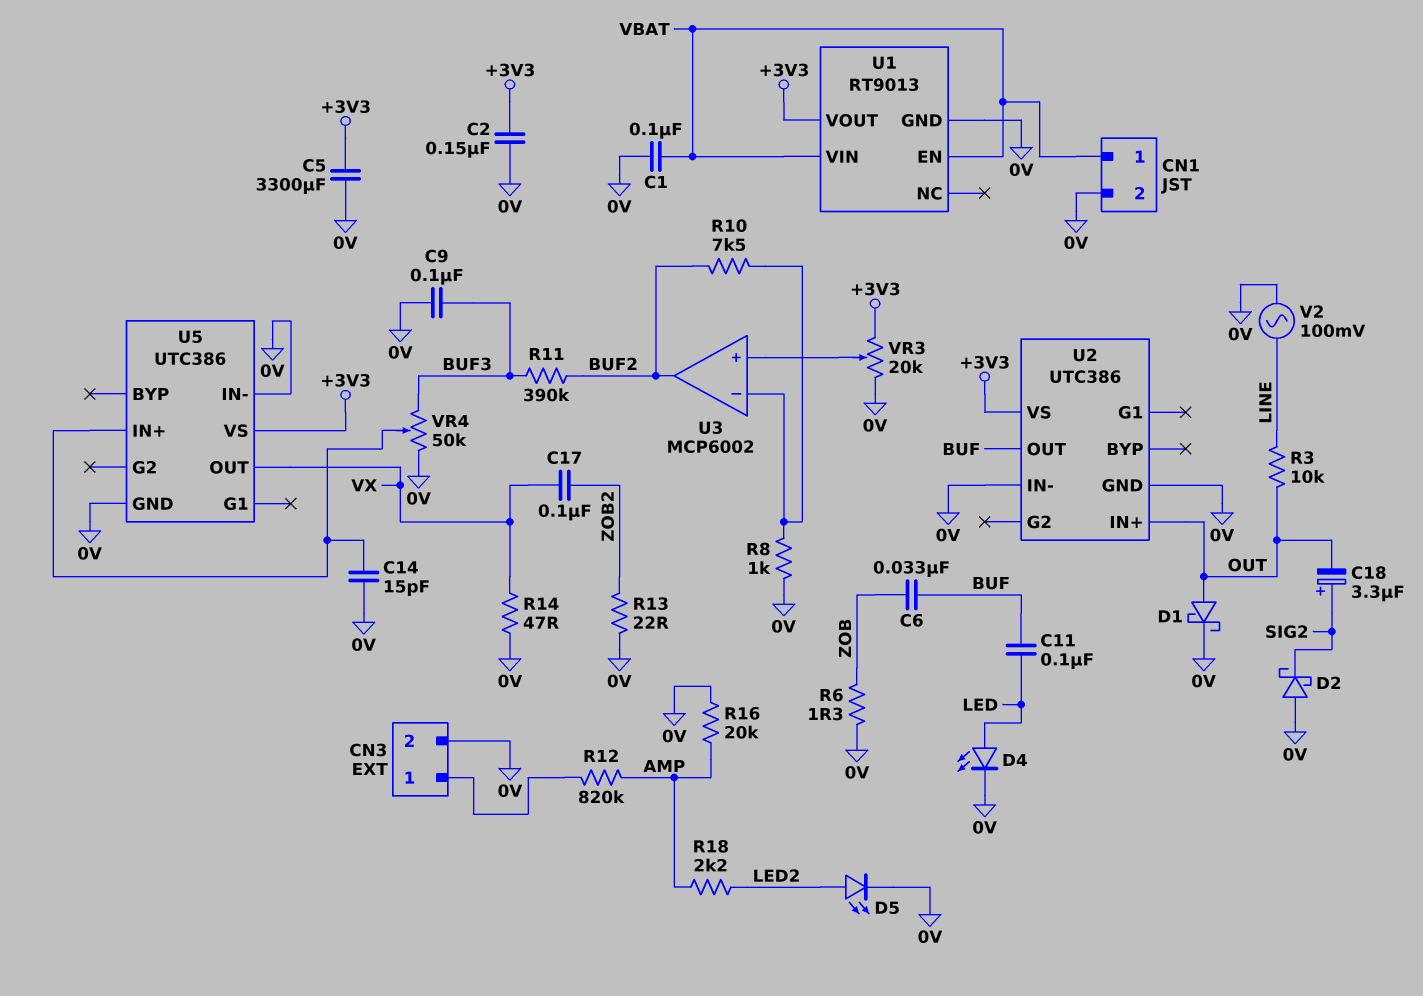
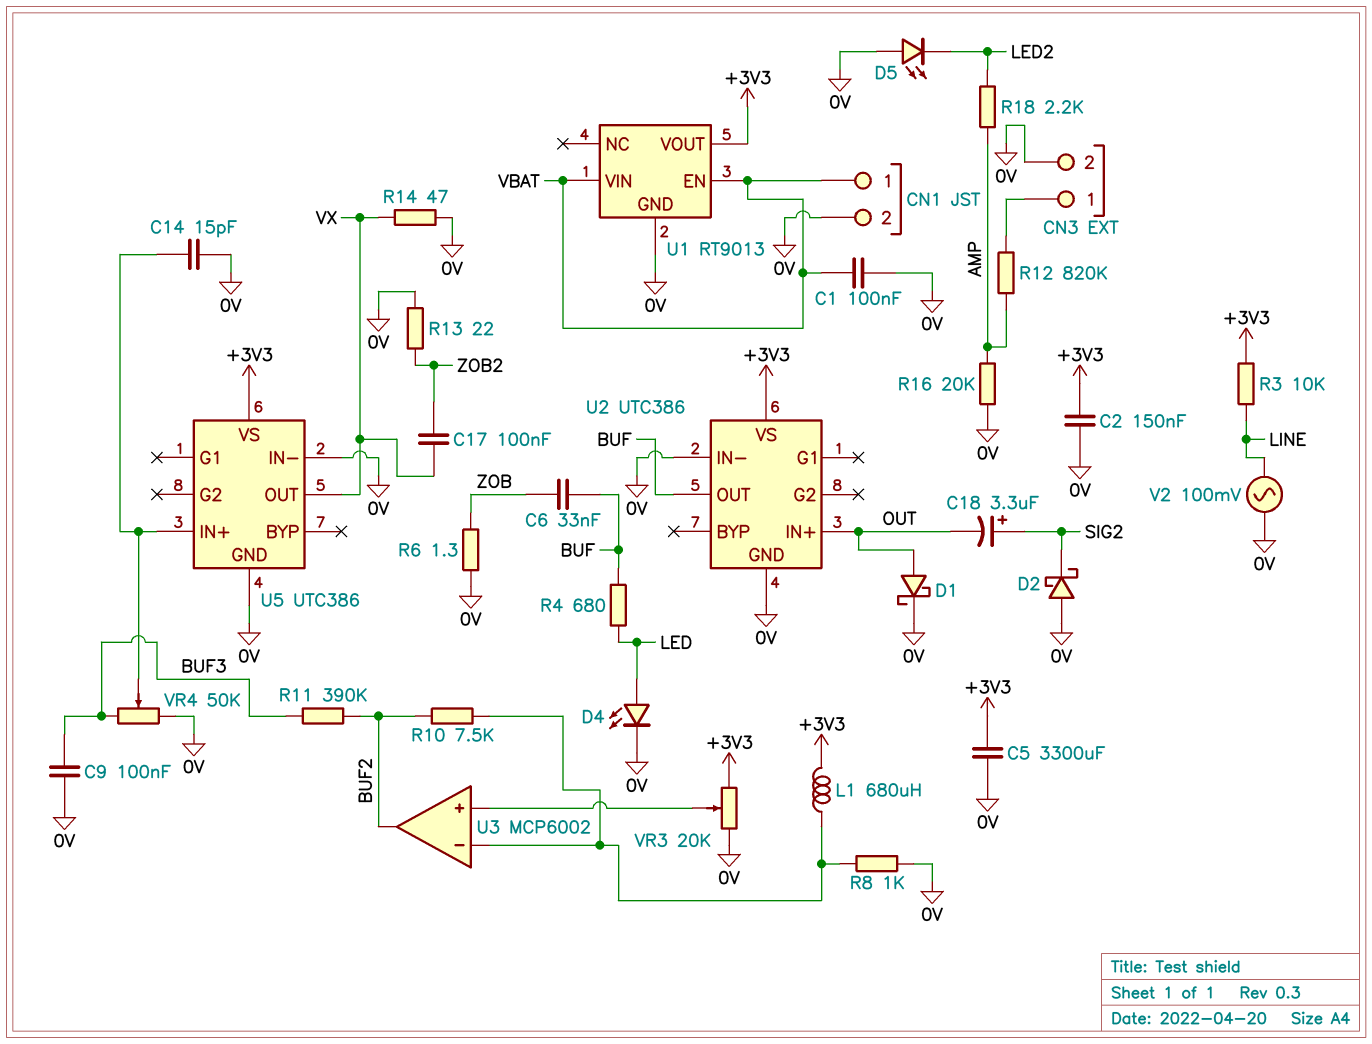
C11: 100nF (BUF, LED) -> none
D5: LED (A LED2, K 0V) -> LED (A 0V, K LED2)
L1: none -> 680uH (+3V3, U3/in-)
R3: 10k (LINE, OUT) -> 10k (+3V3, LINE)
R4: none -> 680 (BUF, LED)

